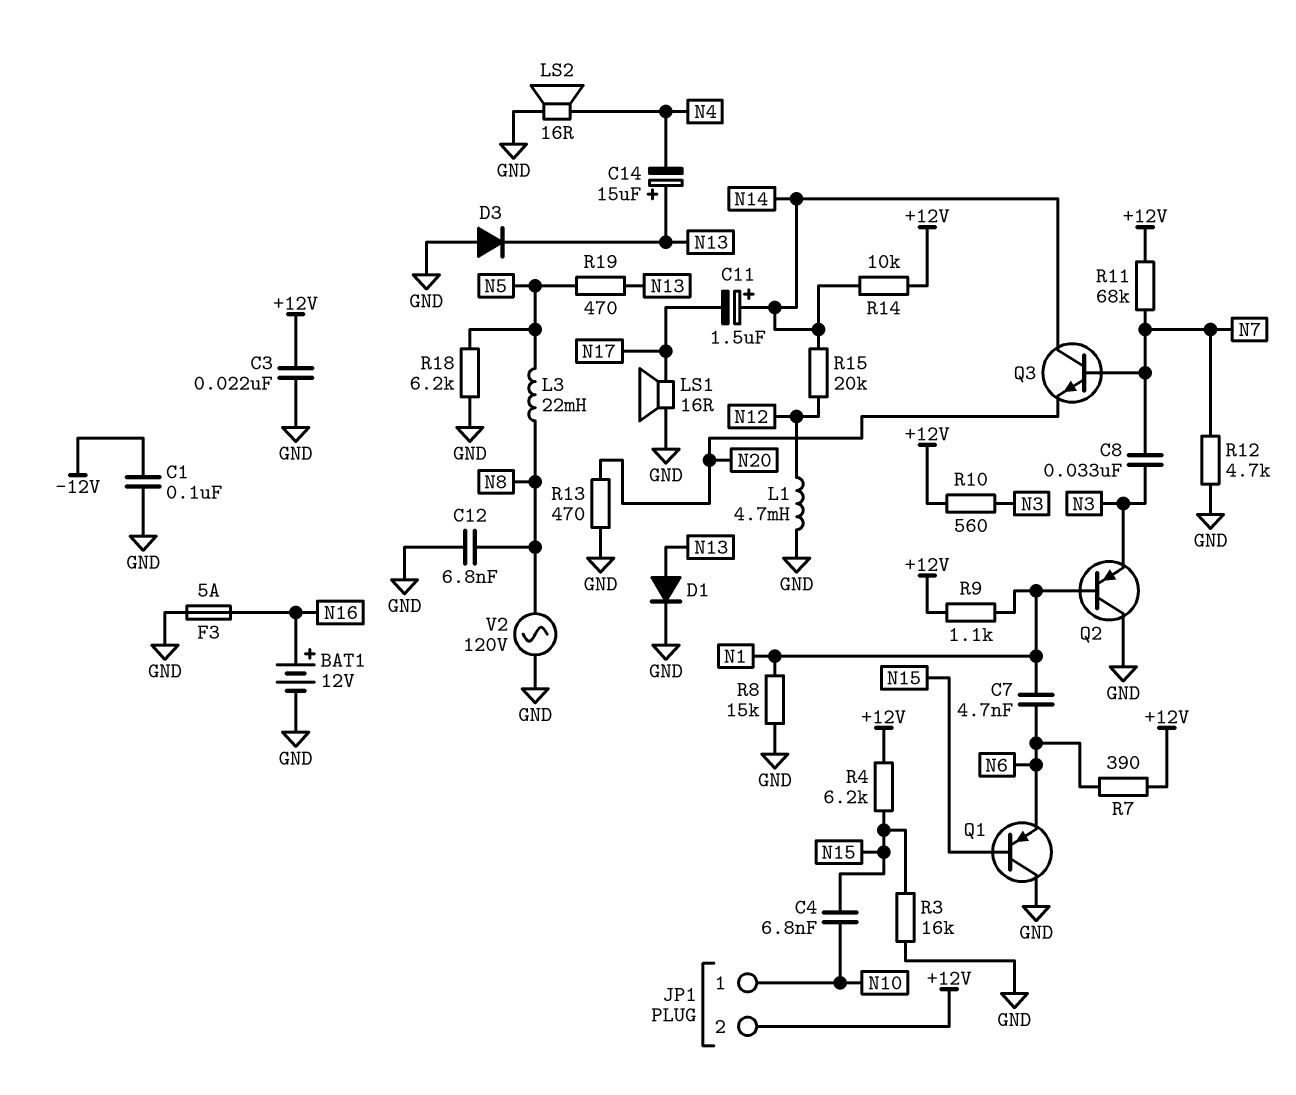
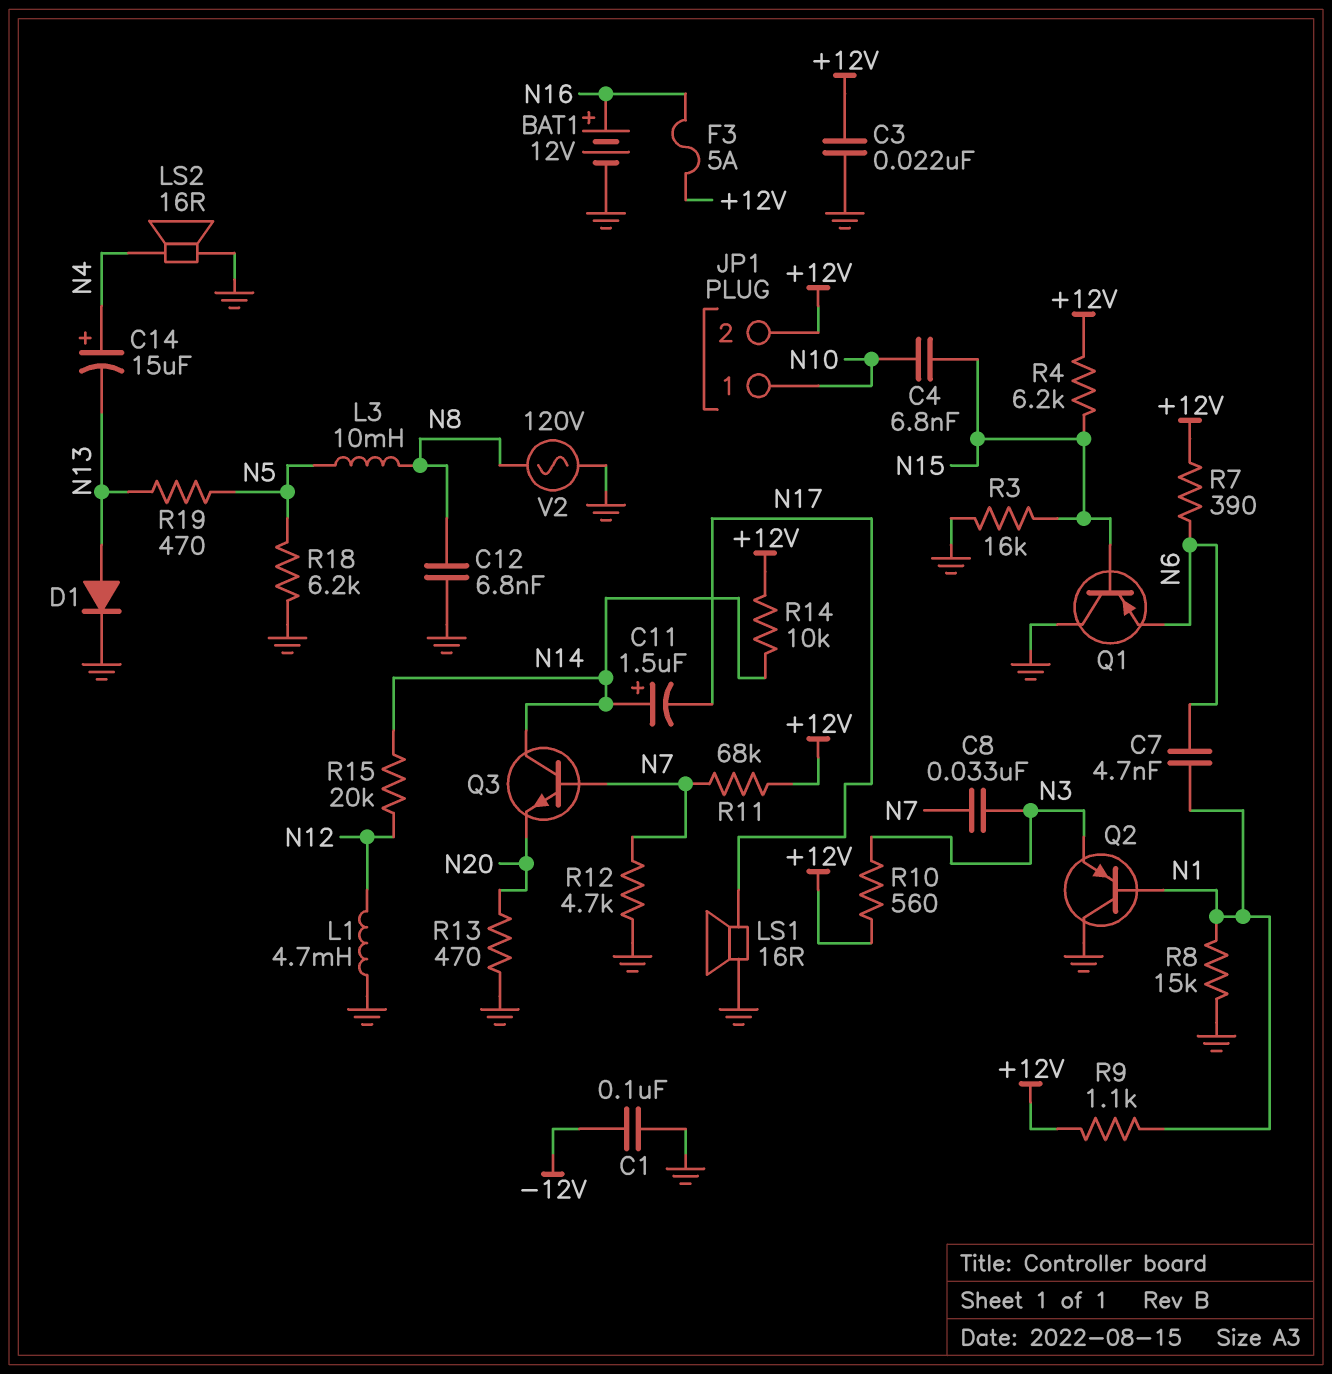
C14: 15uF (plus N13, minus N4) -> 15uF (plus N4, minus N13)
D3: diode (A GND, K N13) -> none
F3: 5A (GND, N16) -> 5A (+12V, N16)
L3: 22mH (N5, N8) -> 10mH (N5, N8)

